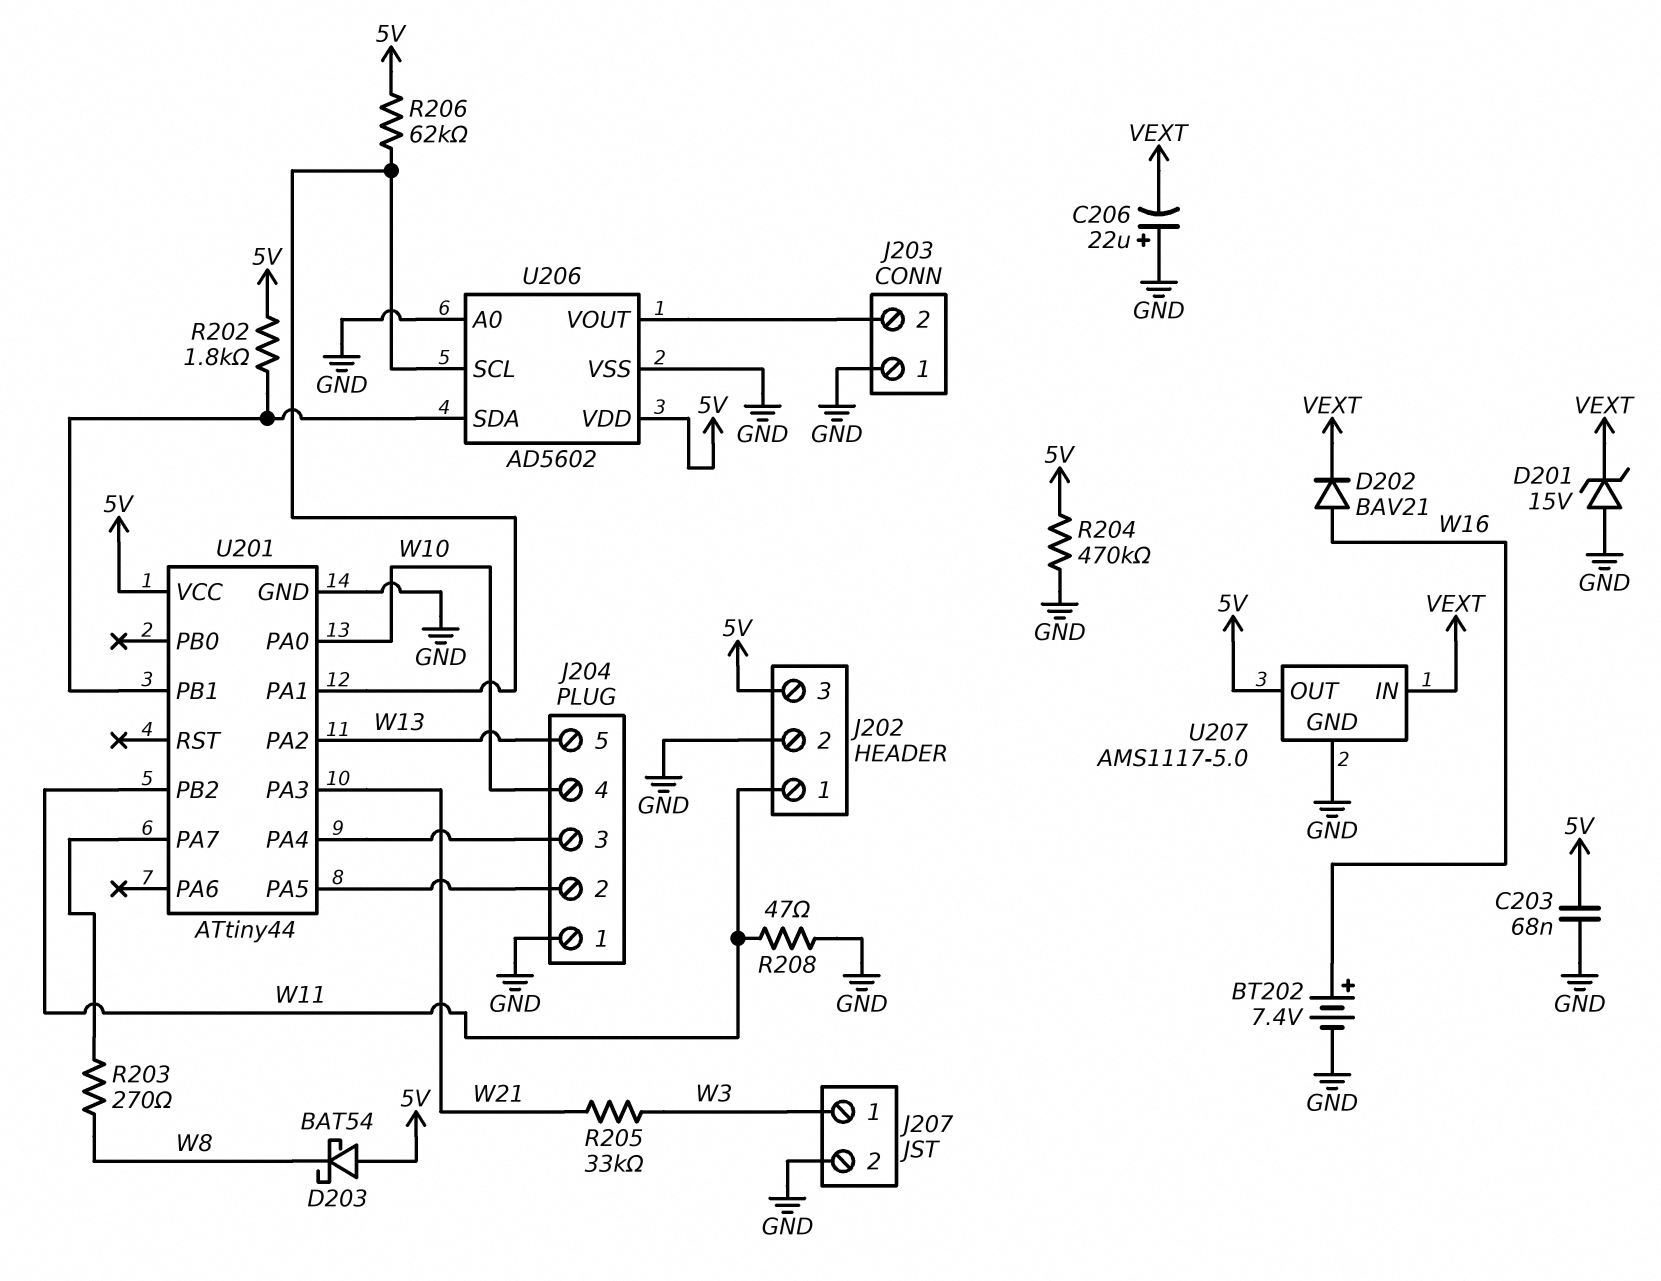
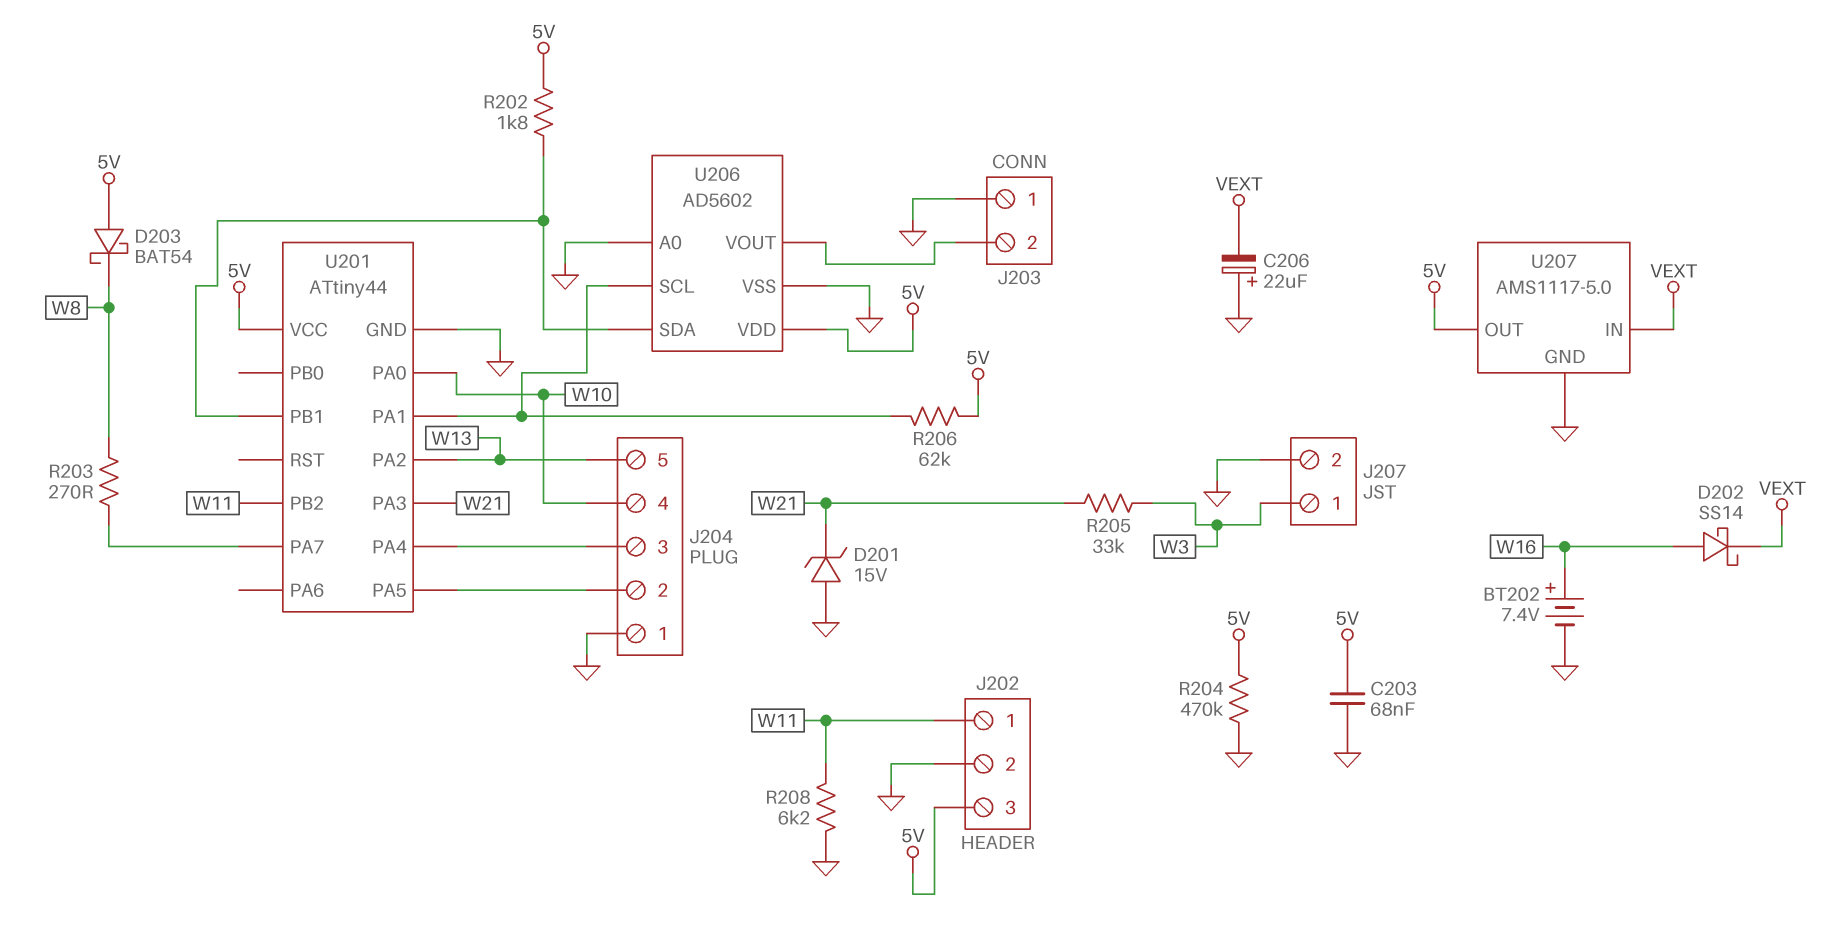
D201: zener 15V (A GND, K VEXT) -> zener 15V (A GND, K W21)
D202: diode BAV21 (A W16, K VEXT) -> schottky SS14 (A W16, K VEXT)
R208: 47 (GND, W11) -> 6.2k (GND, W11)

